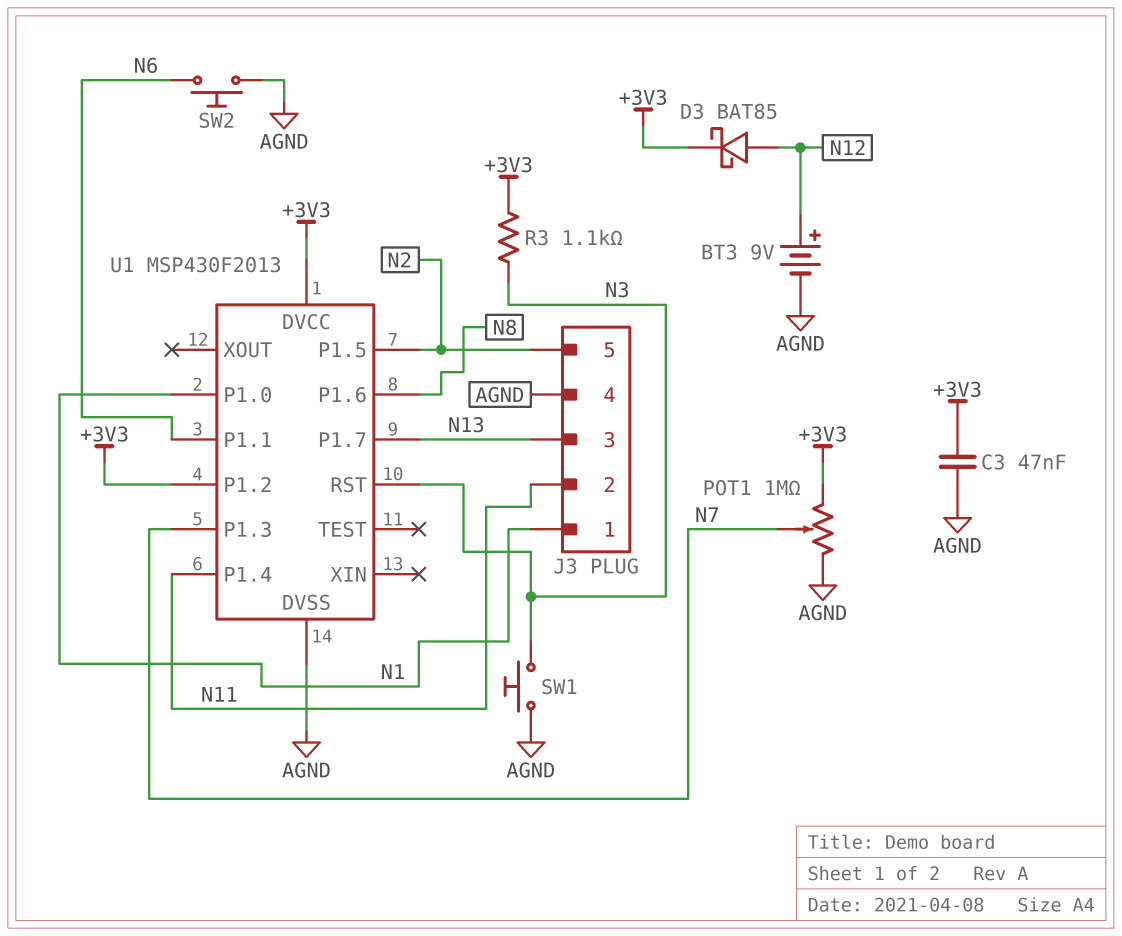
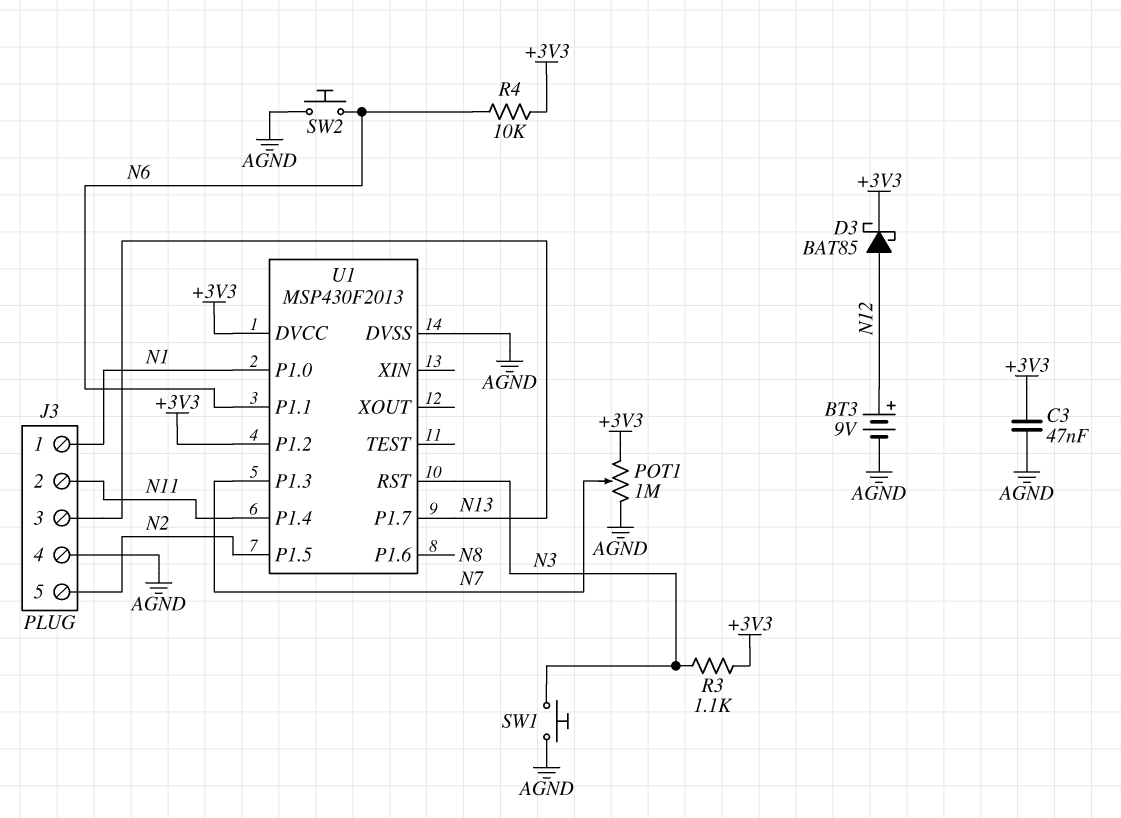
R4: none -> 10k (+3V3, N6)

